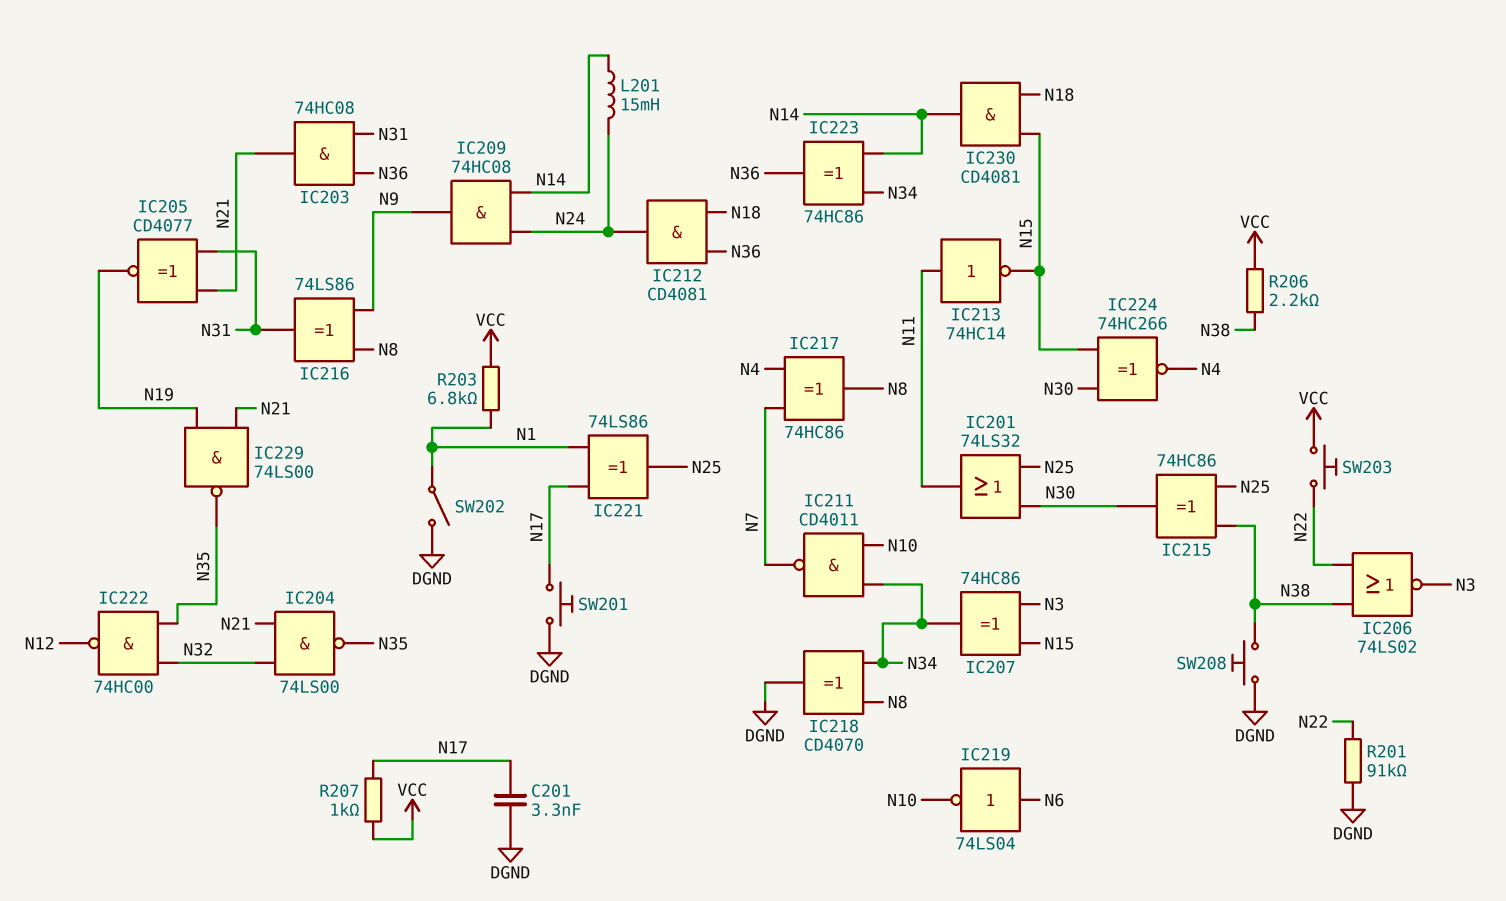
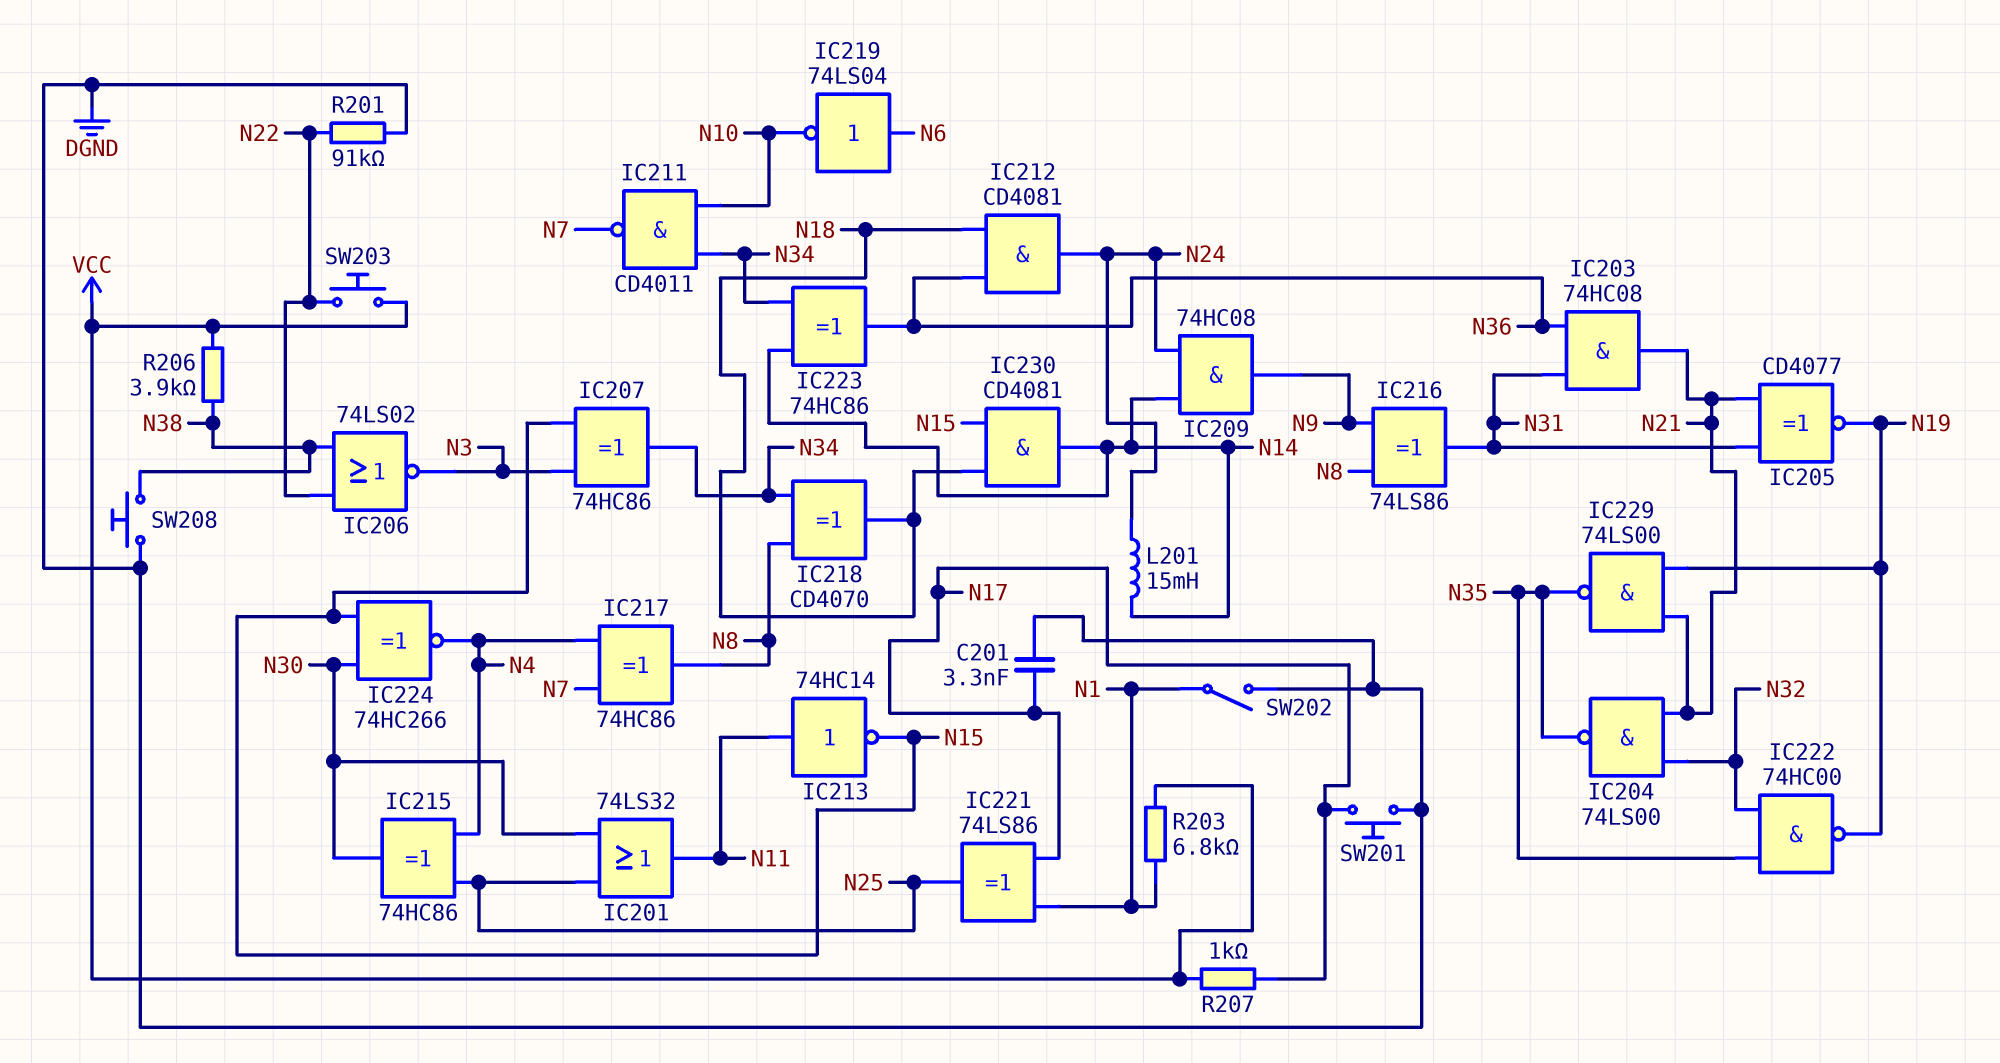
IC215: XOR 74HC86 (in N25, in N38, out N30) -> XOR 74HC86 (in N4, in N25, out N30)
IC218: XOR CD4070 (in N8, in N34, out DGND) -> XOR CD4070 (in N8, in N34, out N18)
IC222: NAND 74HC00 (in N32, in N35, out N12) -> NAND 74HC00 (in N32, in N35, out N19)
R206: 2.2k (N38, VCC) -> 3.9k (N38, VCC)

